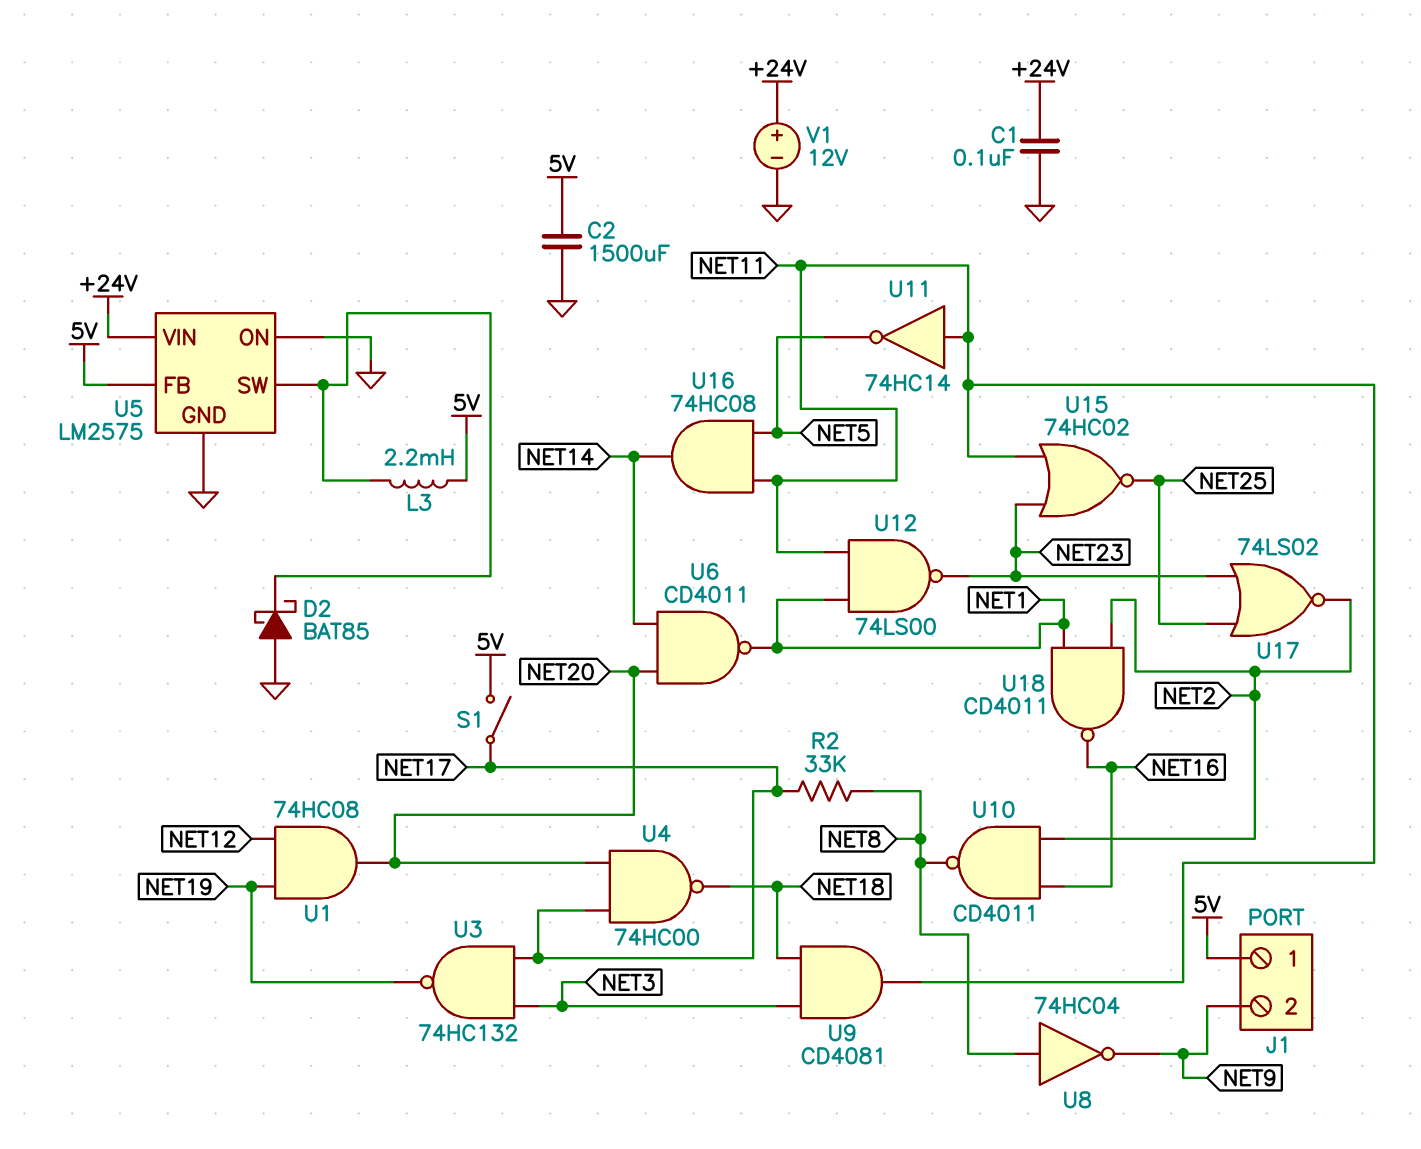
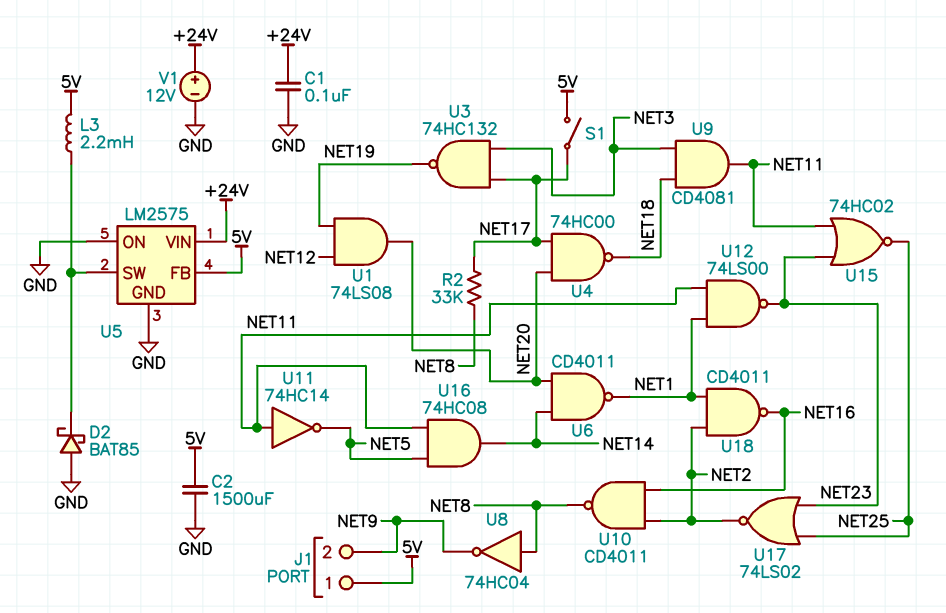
U1: AND 74HC08 (in NET12, in NET19, out NET20) -> AND 74LS08 (in NET12, in NET19, out NET20)

